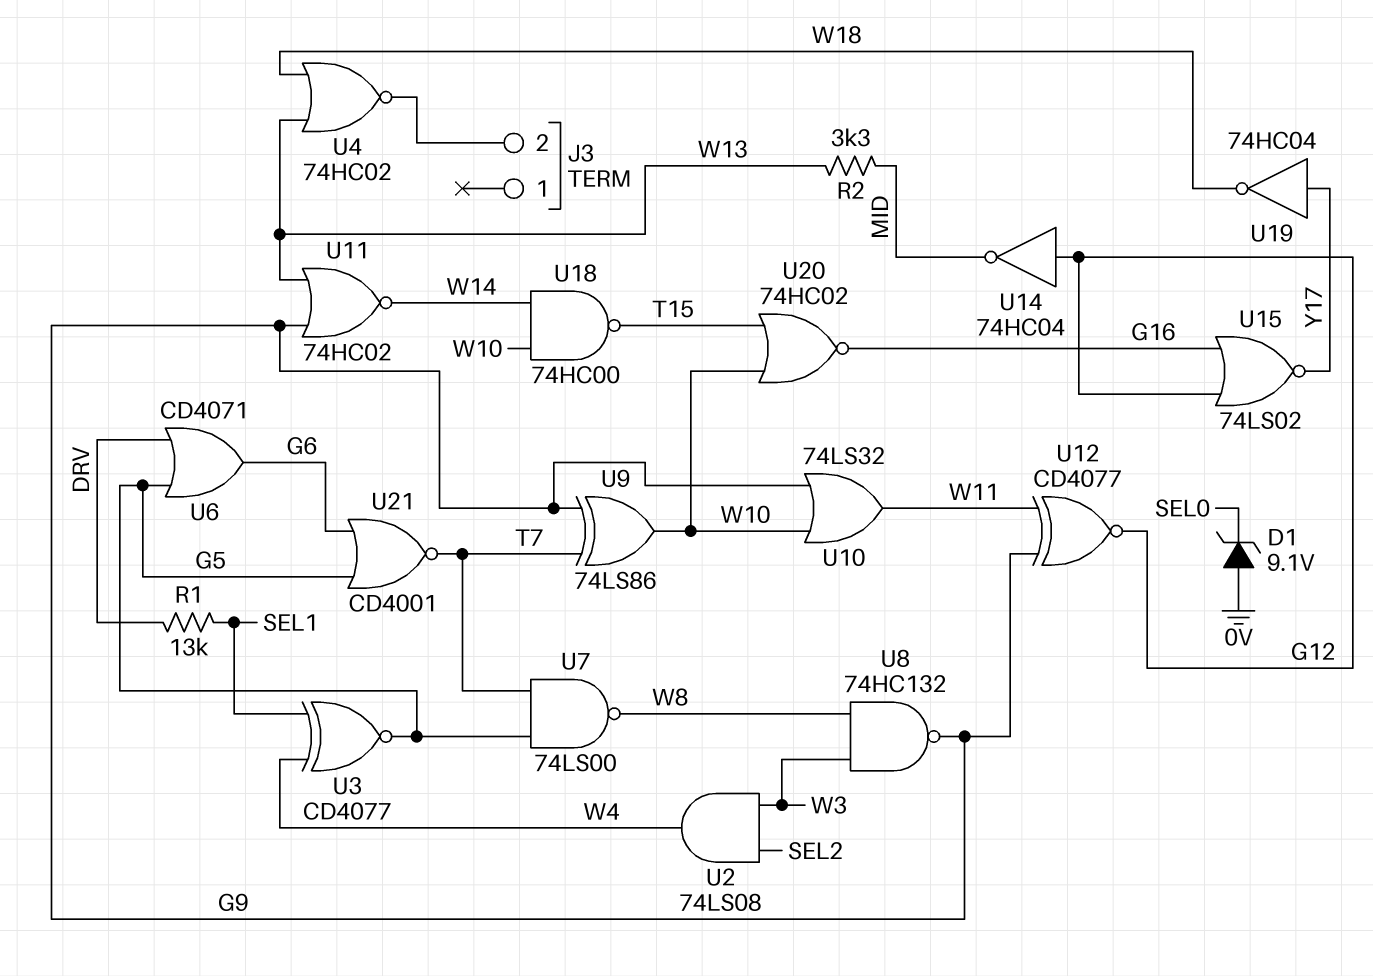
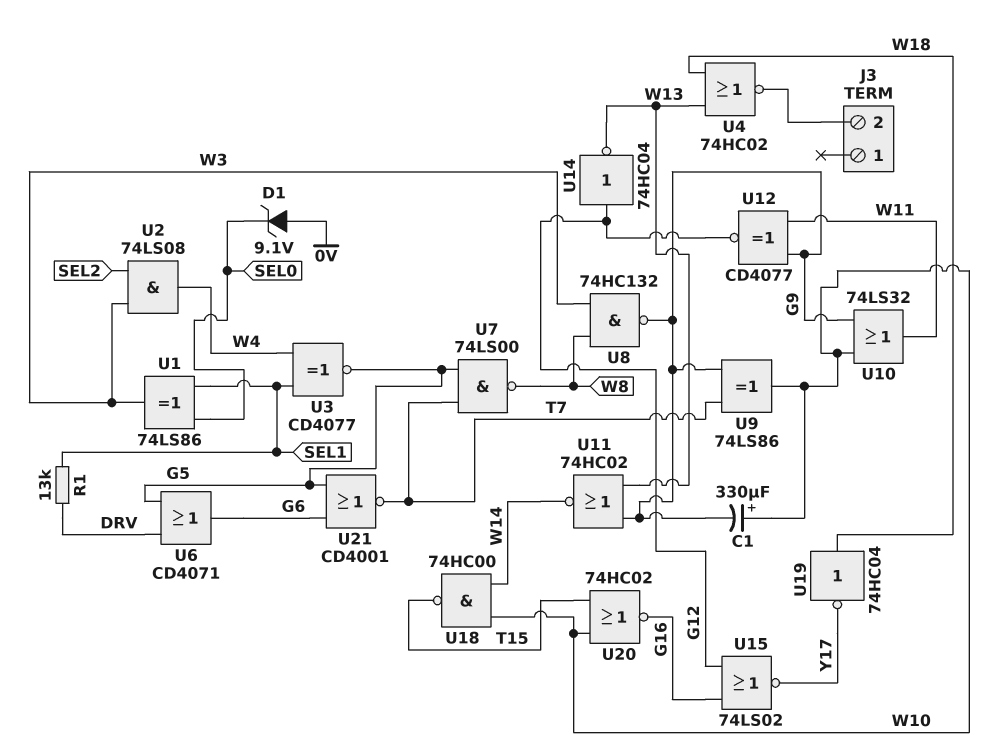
C1: none -> 330uF (plus W10, minus G9)
R2: 3.3k (MID, W13) -> none
U1: none -> XOR 74LS86 (in SEL0, in SEL1, out W3)
U14: NOT 74HC04 (in G12, out MID) -> NOT 74HC04 (in G12, out W13)
U19: NOT 74HC04 (in Y17, out W18) -> NOT 74HC04 (in W18, out Y17)

